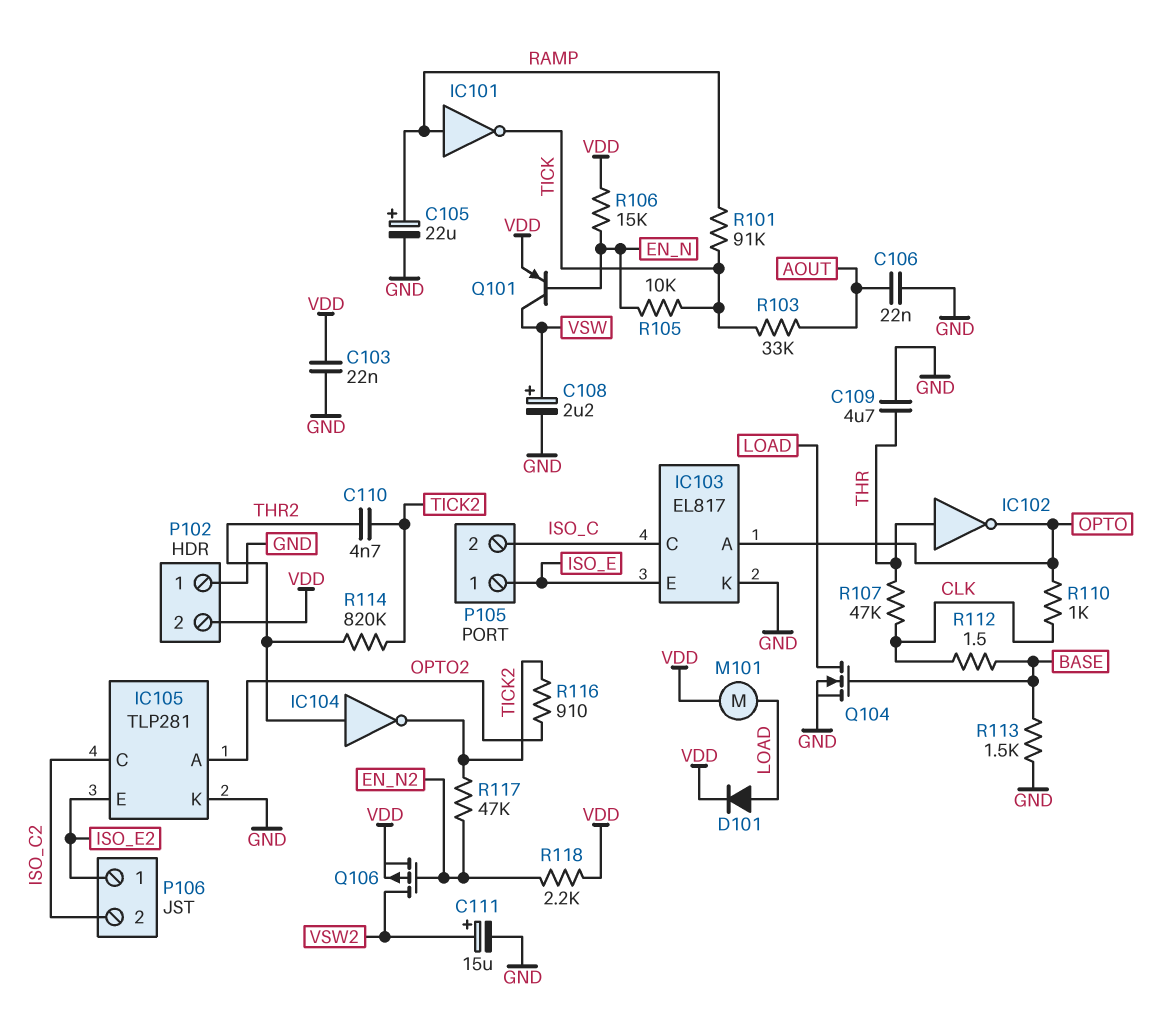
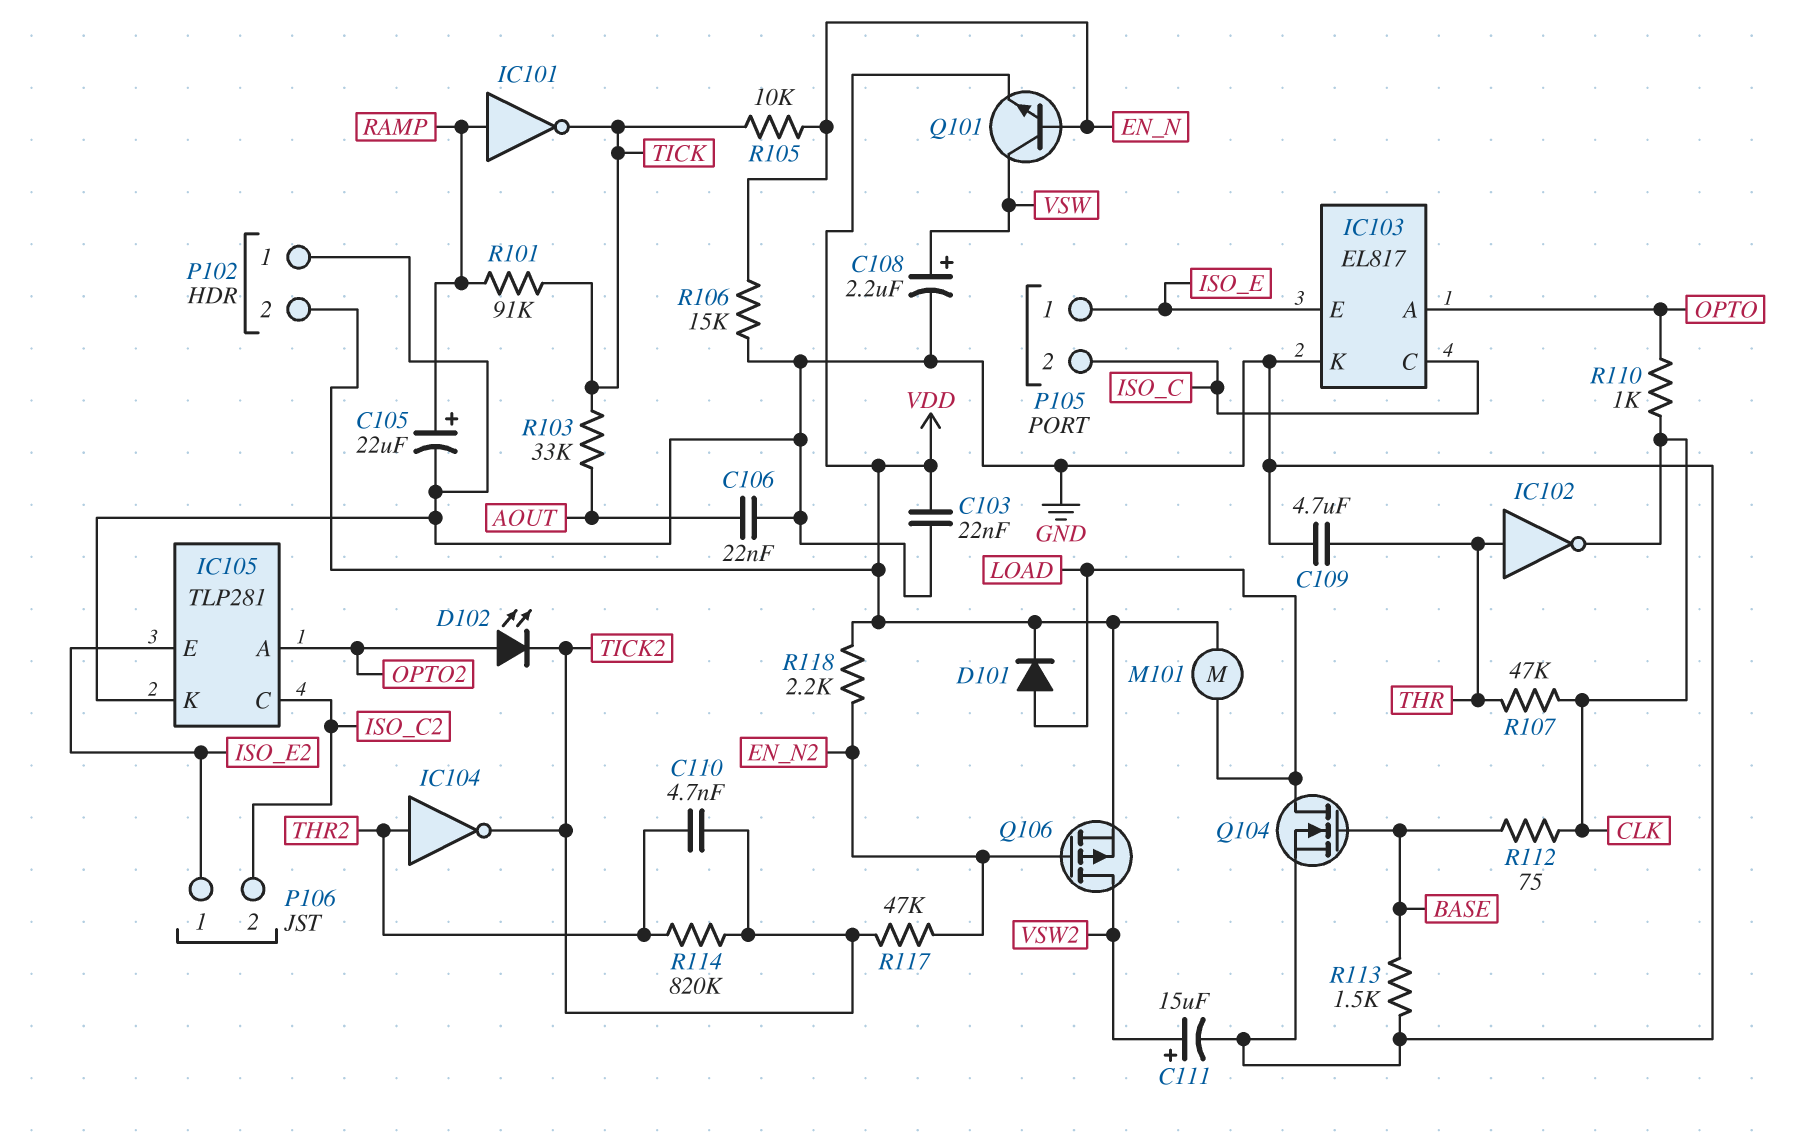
D102: none -> LED (A OPTO2, K TICK2)
IC102: NOT (in THR, out OPTO) -> NOT (in THR, out CLK)
Q101: PNP (B EN_N, C VSW, E VDD) -> NPN (B EN_N, C VSW, E VDD)
R106: 15k (EN_N, VDD) -> 15k (EN_N, GND)
R112: 1.5 (BASE, CLK) -> 75 (BASE, CLK)
R116: 910 (OPTO2, TICK2) -> none

